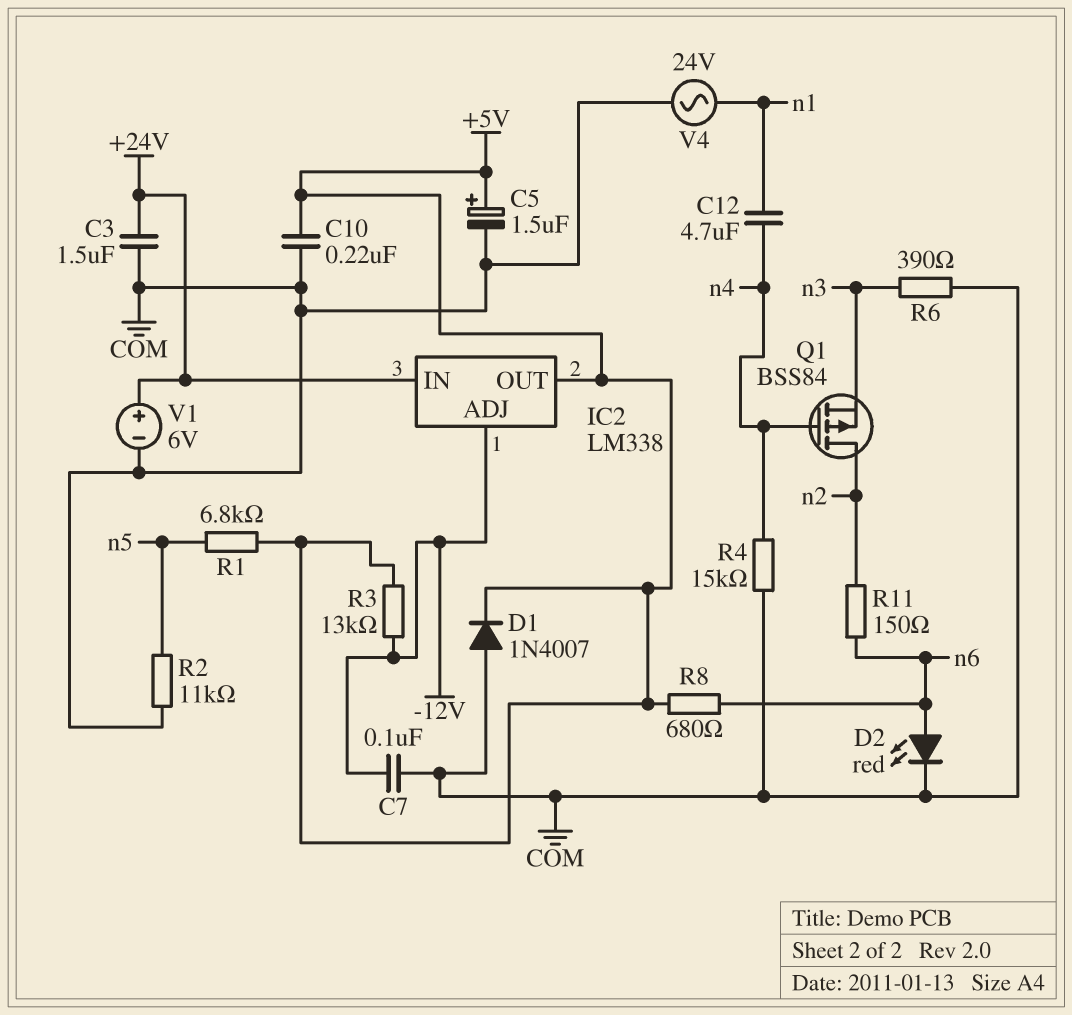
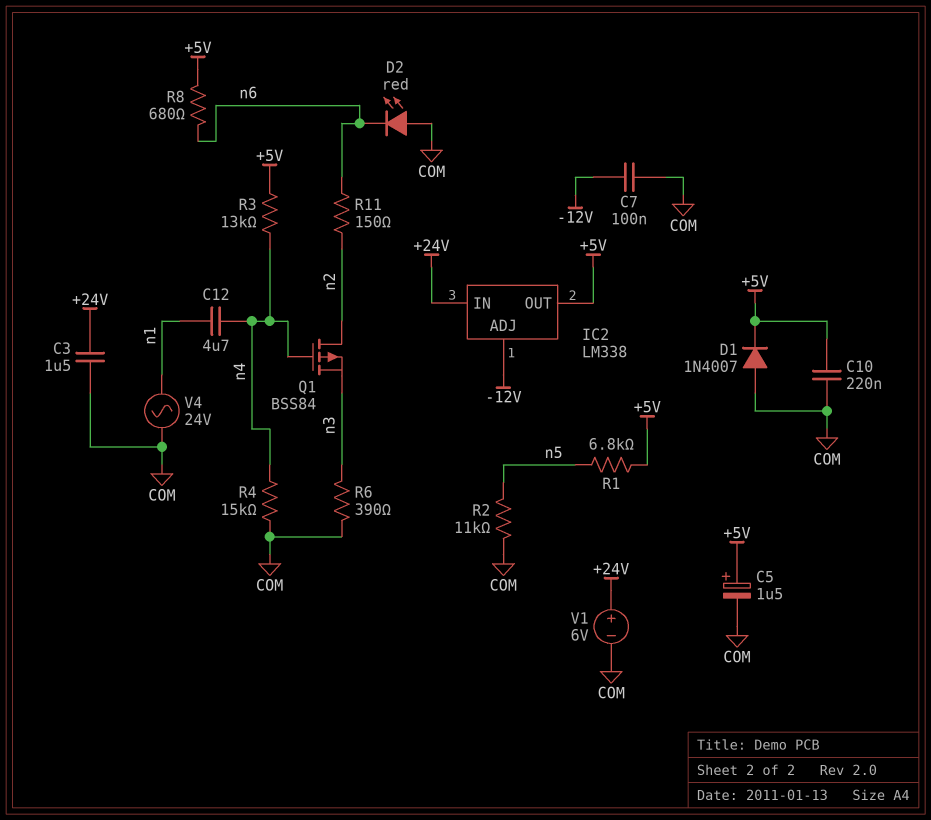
D2: LED red (A n6, K COM) -> LED red (A COM, K n6)
R3: 13k (+5V, -12V) -> 13k (+5V, n4)

